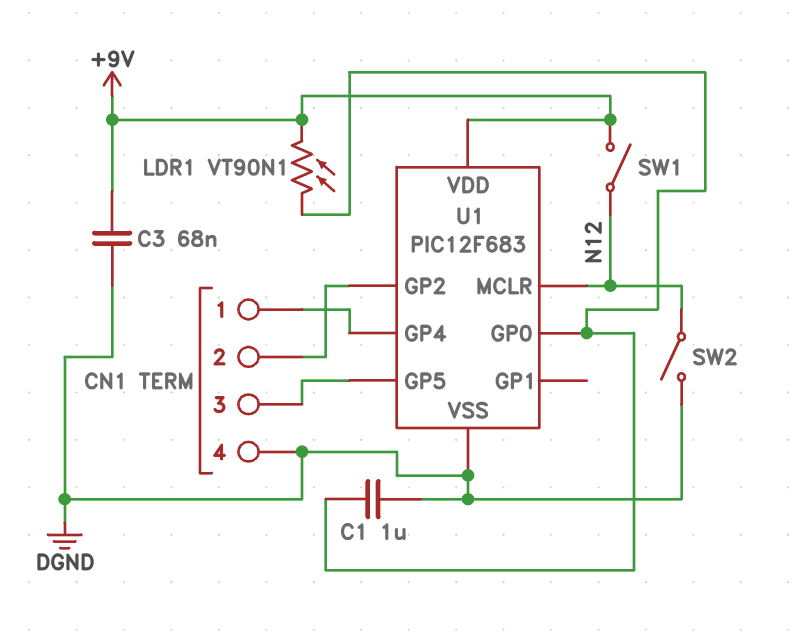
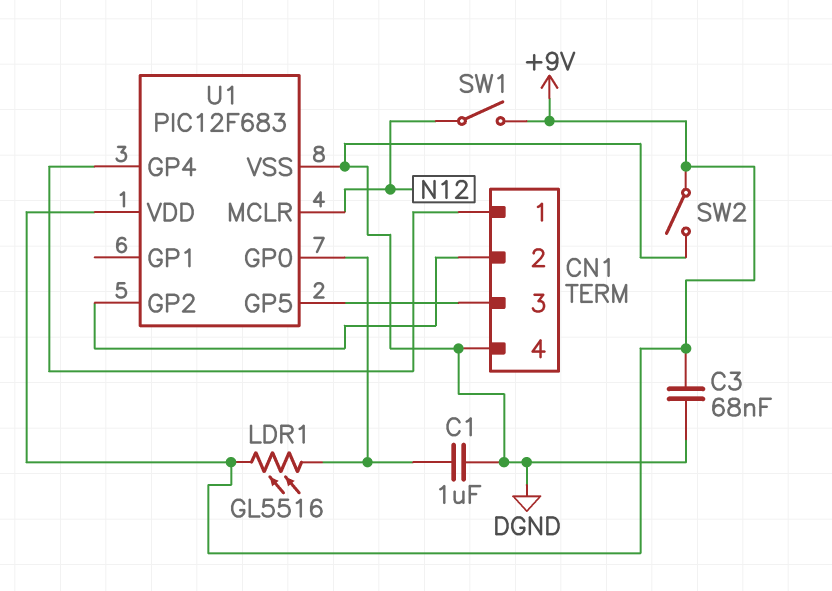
LDR1: VT90N1 (+9V, U1/GP0) -> GL5516 (+9V, U1/GP0)
SW2: switch (DGND, N12) -> switch (+9V, DGND)

